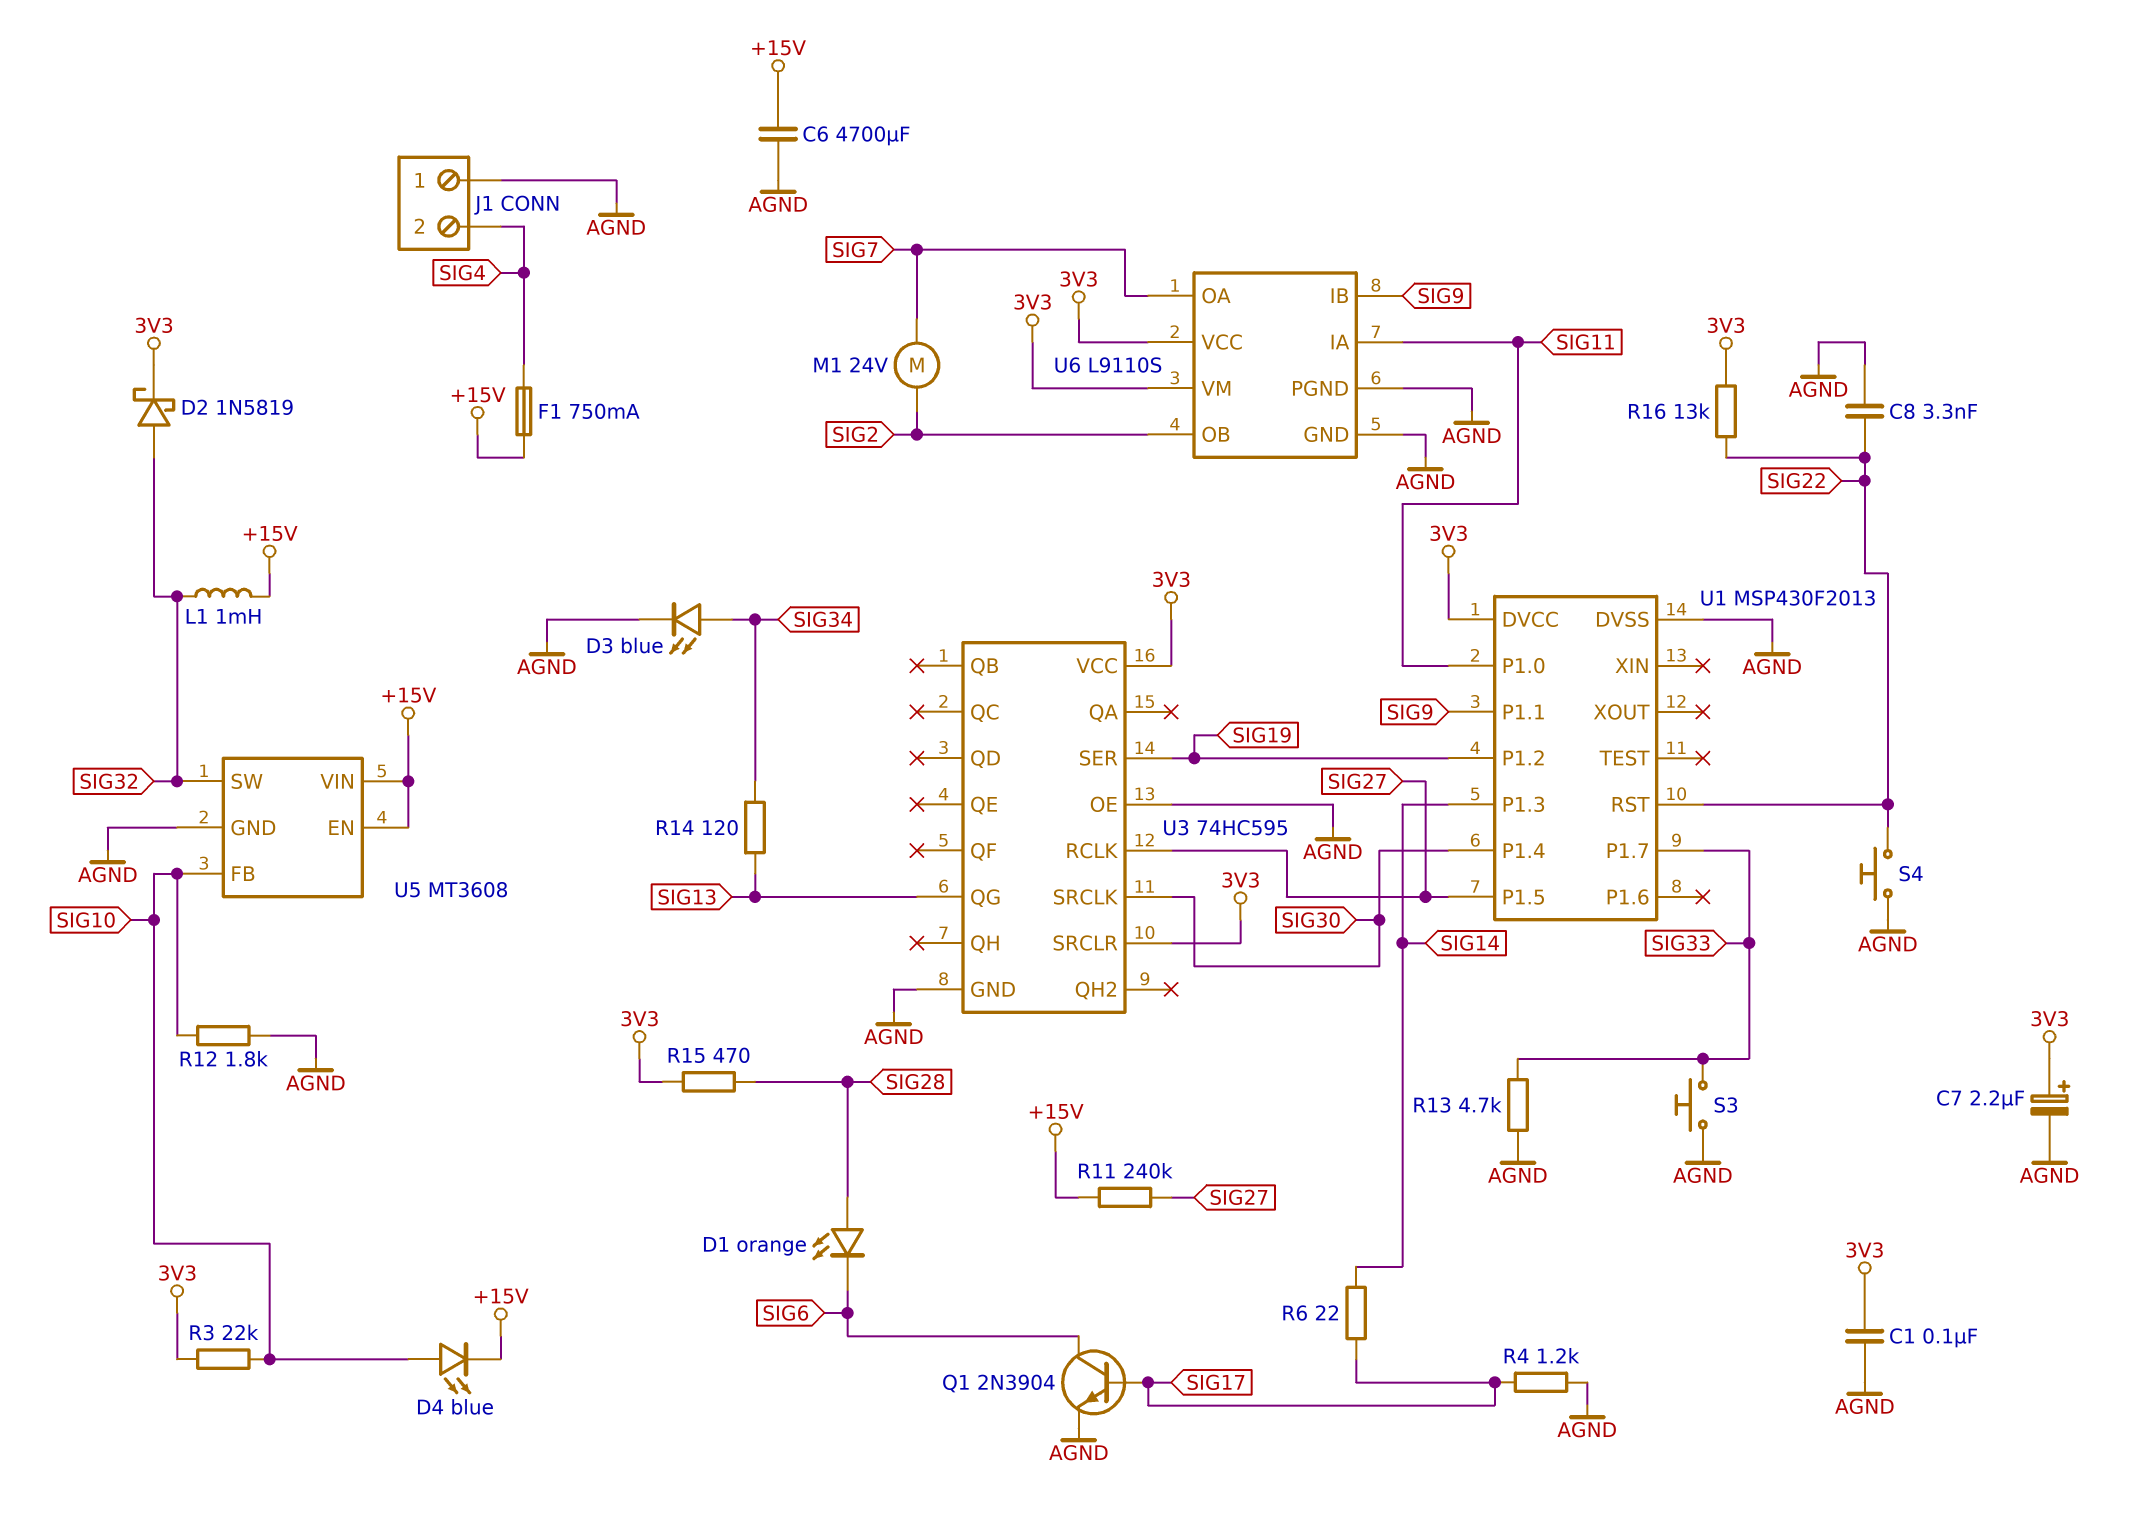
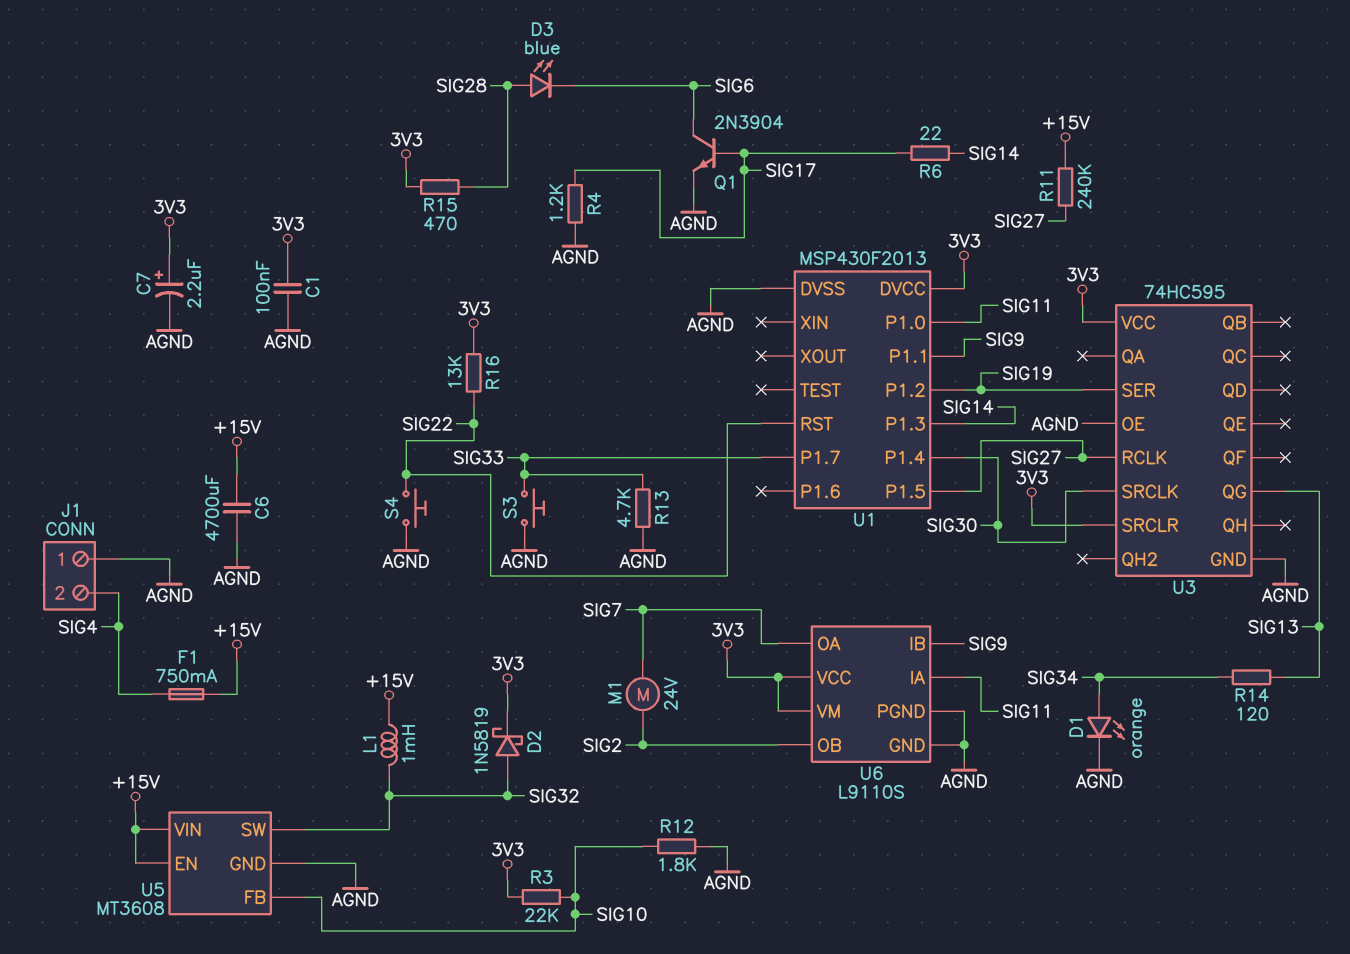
C8: 3.3nF (AGND, SIG22) -> none
D1: LED orange (A SIG28, K SIG6) -> LED orange (A SIG34, K AGND)
D3: LED blue (A SIG34, K AGND) -> LED blue (A SIG28, K SIG6)
D4: LED blue (A SIG10, K +15V) -> none

